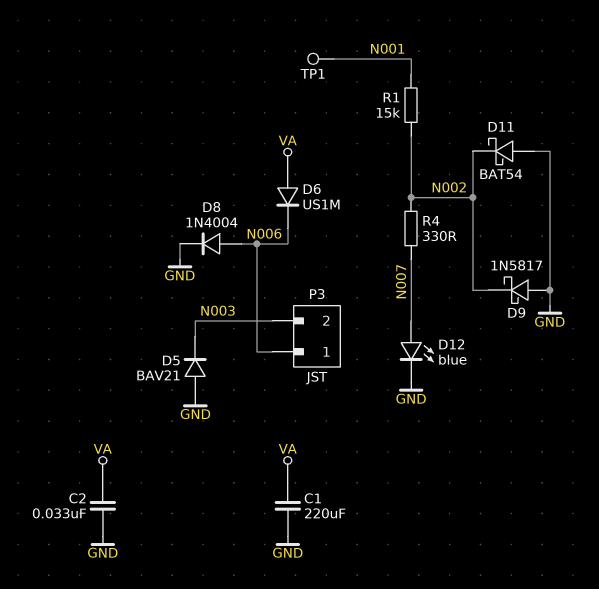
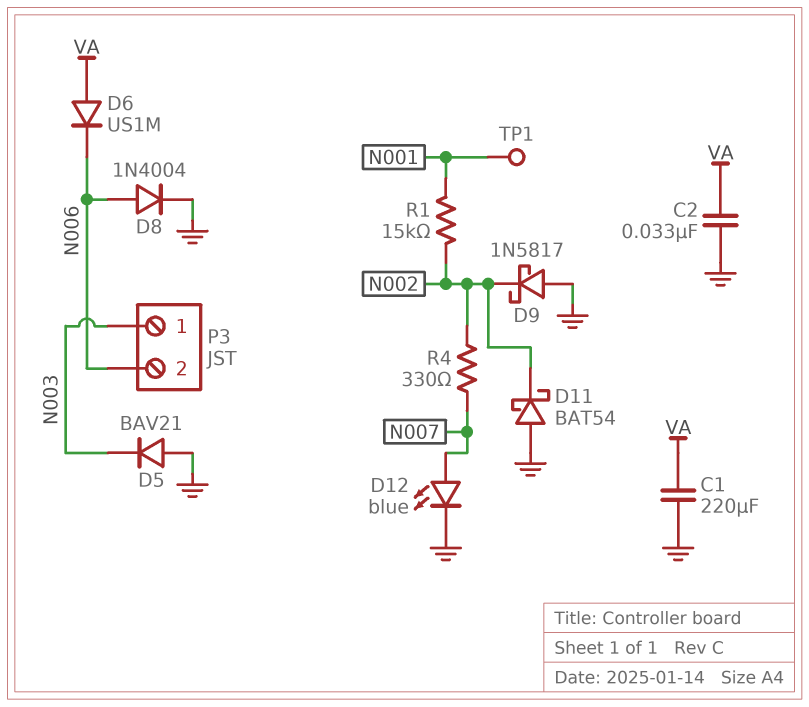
P3 pin 1: N006 -> N003
P3 pin 2: N003 -> N006

